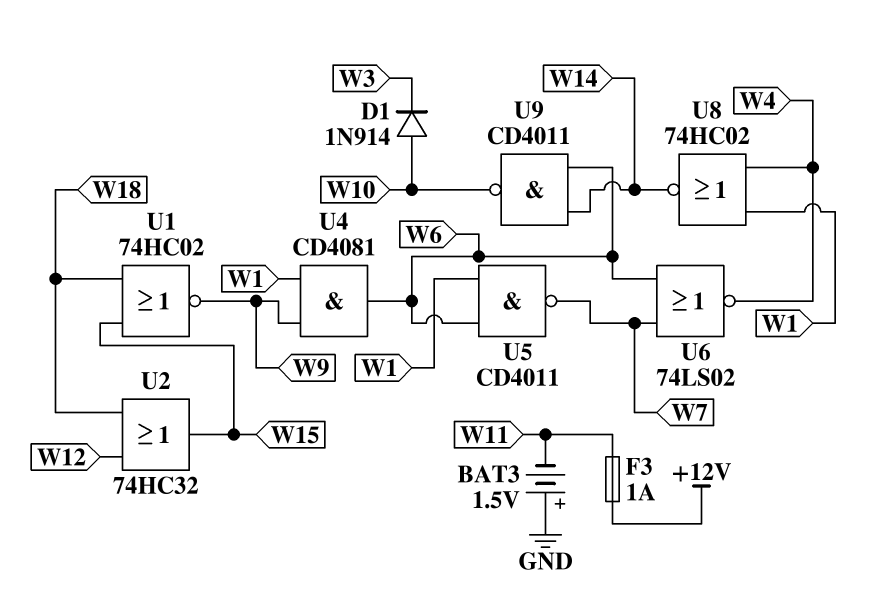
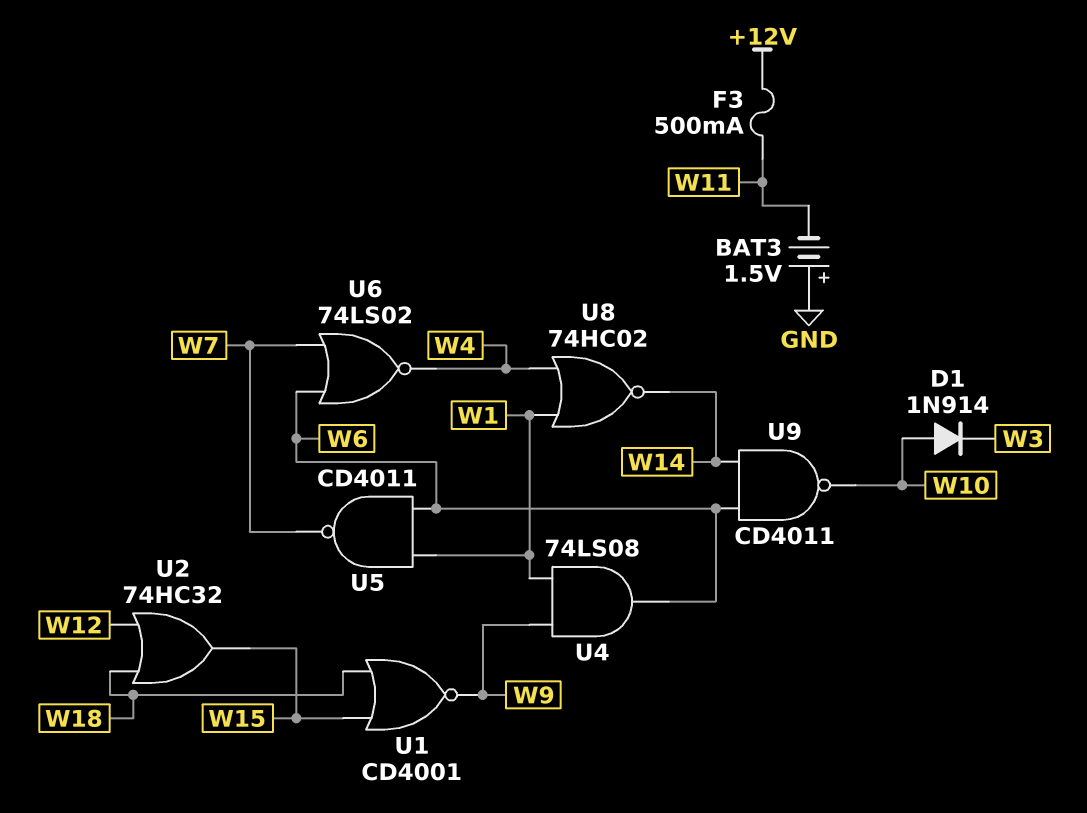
F3: 1A (+12V, W11) -> 500mA (+12V, W11)
U1: NOR 74HC02 (in W15, in W18, out W9) -> NOR CD4001 (in W15, in W18, out W9)
U4: AND CD4081 (in W1, in W9, out W6) -> AND 74LS08 (in W1, in W9, out W6)

